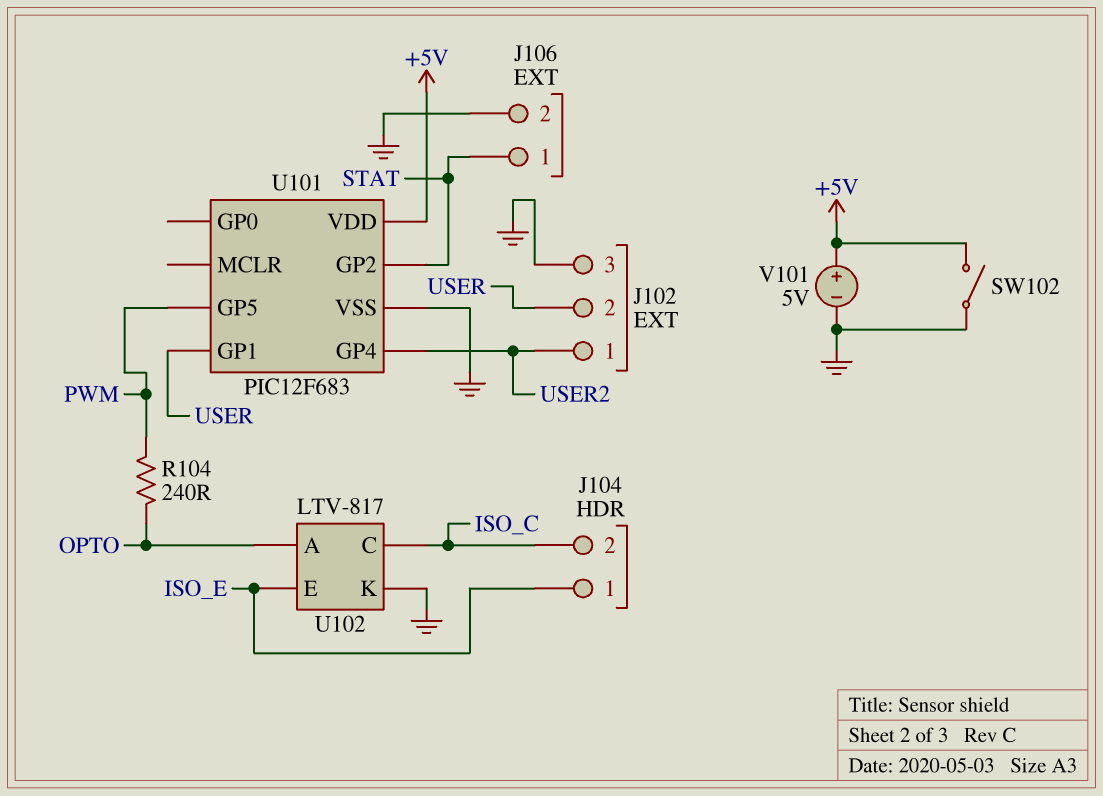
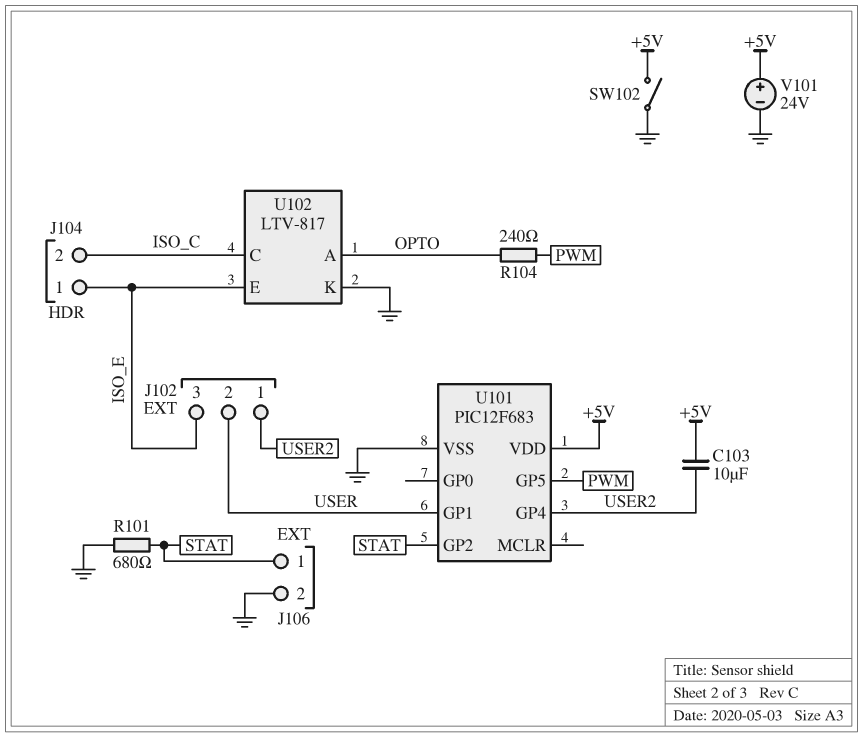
C103: none -> 10uF (+5V, USER2)
J102 pin 3: GND -> ISO_E
R101: none -> 680 (GND, STAT)
V101: 5V (plus +5V, minus GND) -> 24V (plus +5V, minus GND)

